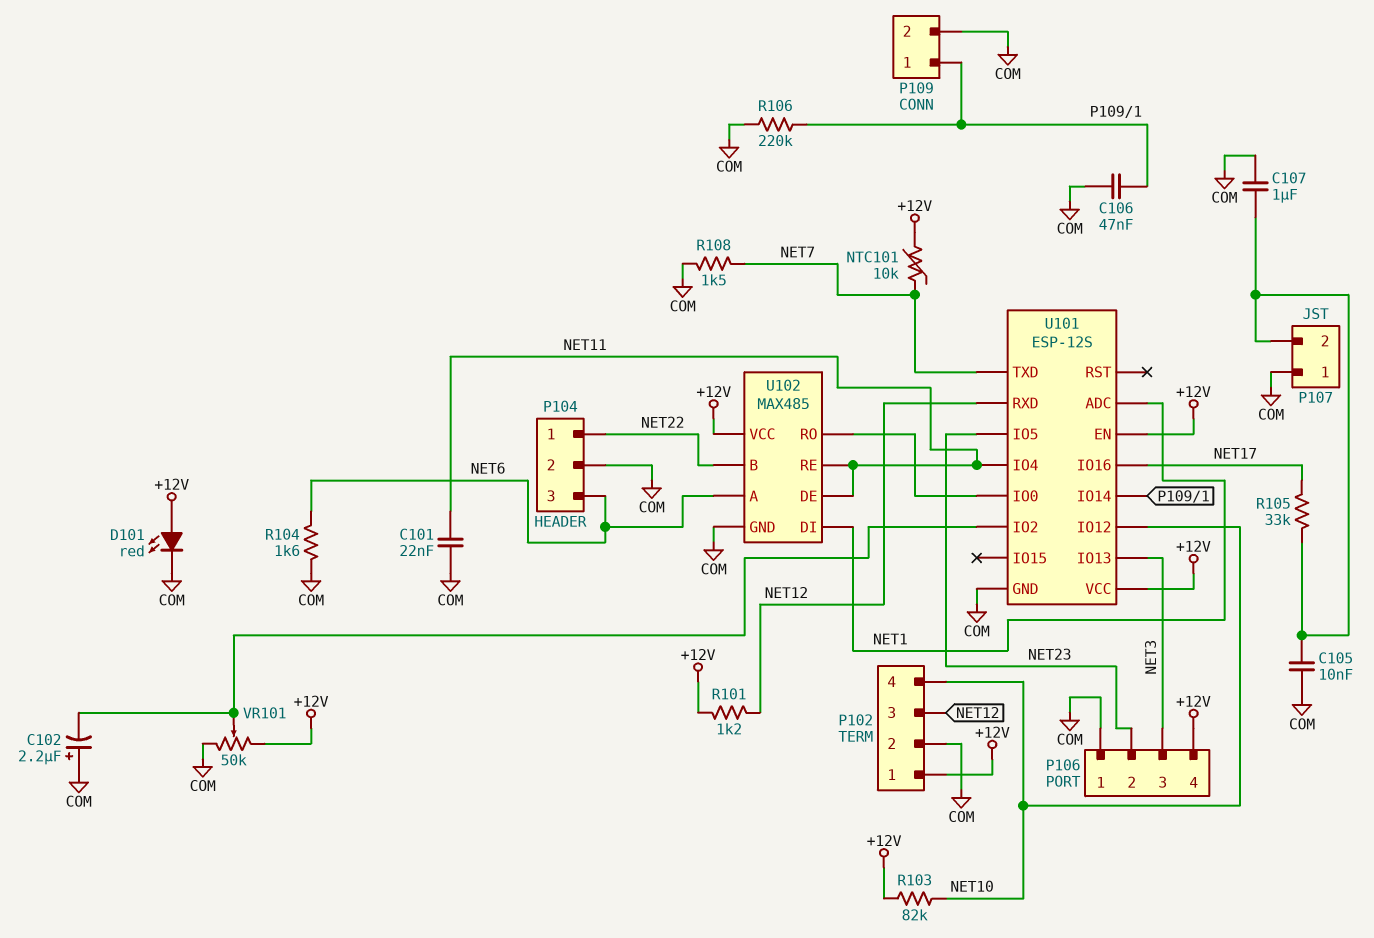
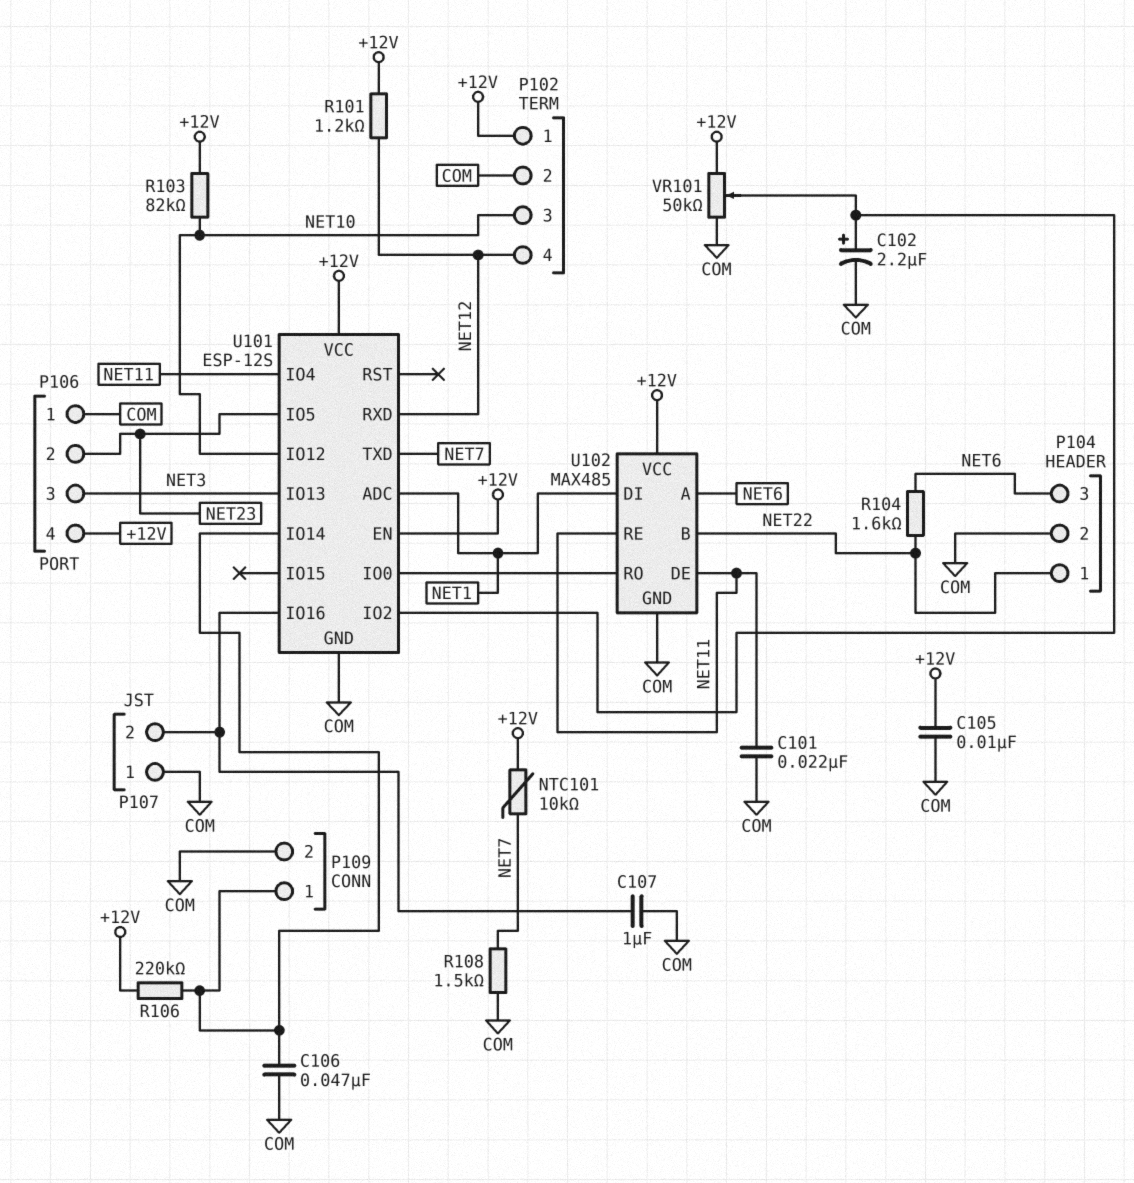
C102: 2.2uF (plus COM, minus U101/IO2) -> 2.2uF (plus U101/IO2, minus COM)
C105: 10nF (COM, P107/2) -> 10nF (+12V, COM)
D101: LED red (A +12V, K COM) -> none
P102 pin 3: NET12 -> NET10
P102 pin 4: NET10 -> NET12
R104: 1.6k (COM, NET6) -> 1.6k (NET6, NET22)
R105: 33k (NET17, P107/2) -> none
R106: 220k (COM, P109/1) -> 220k (+12V, P109/1)
U101 pin IO16: NET17 -> P107/2

